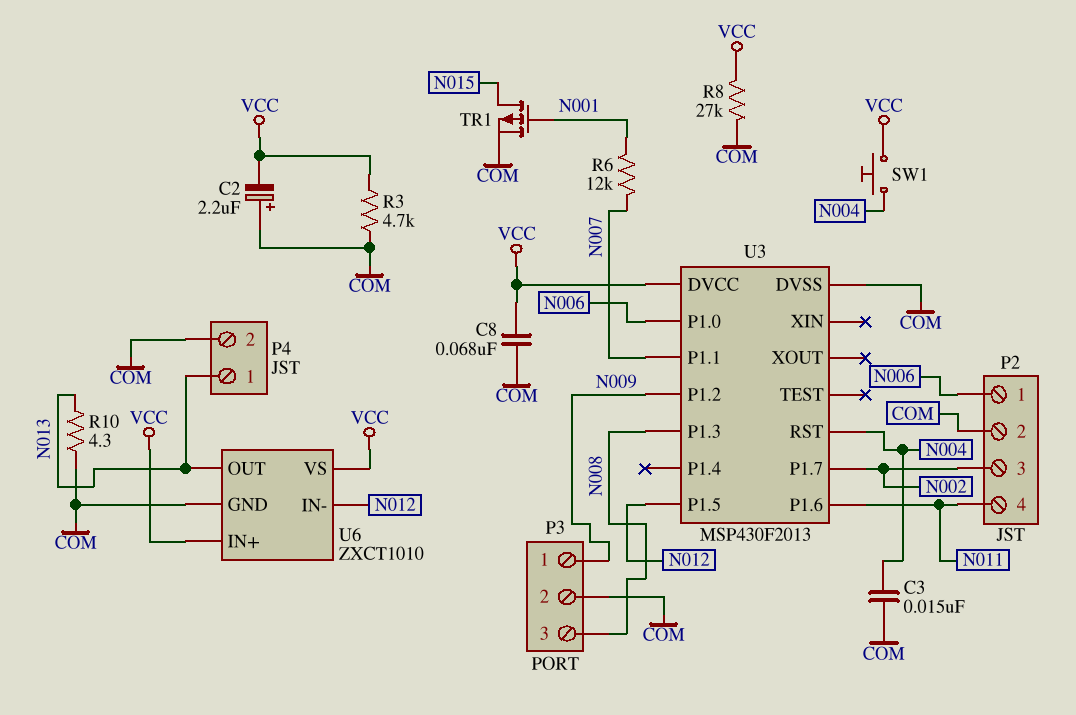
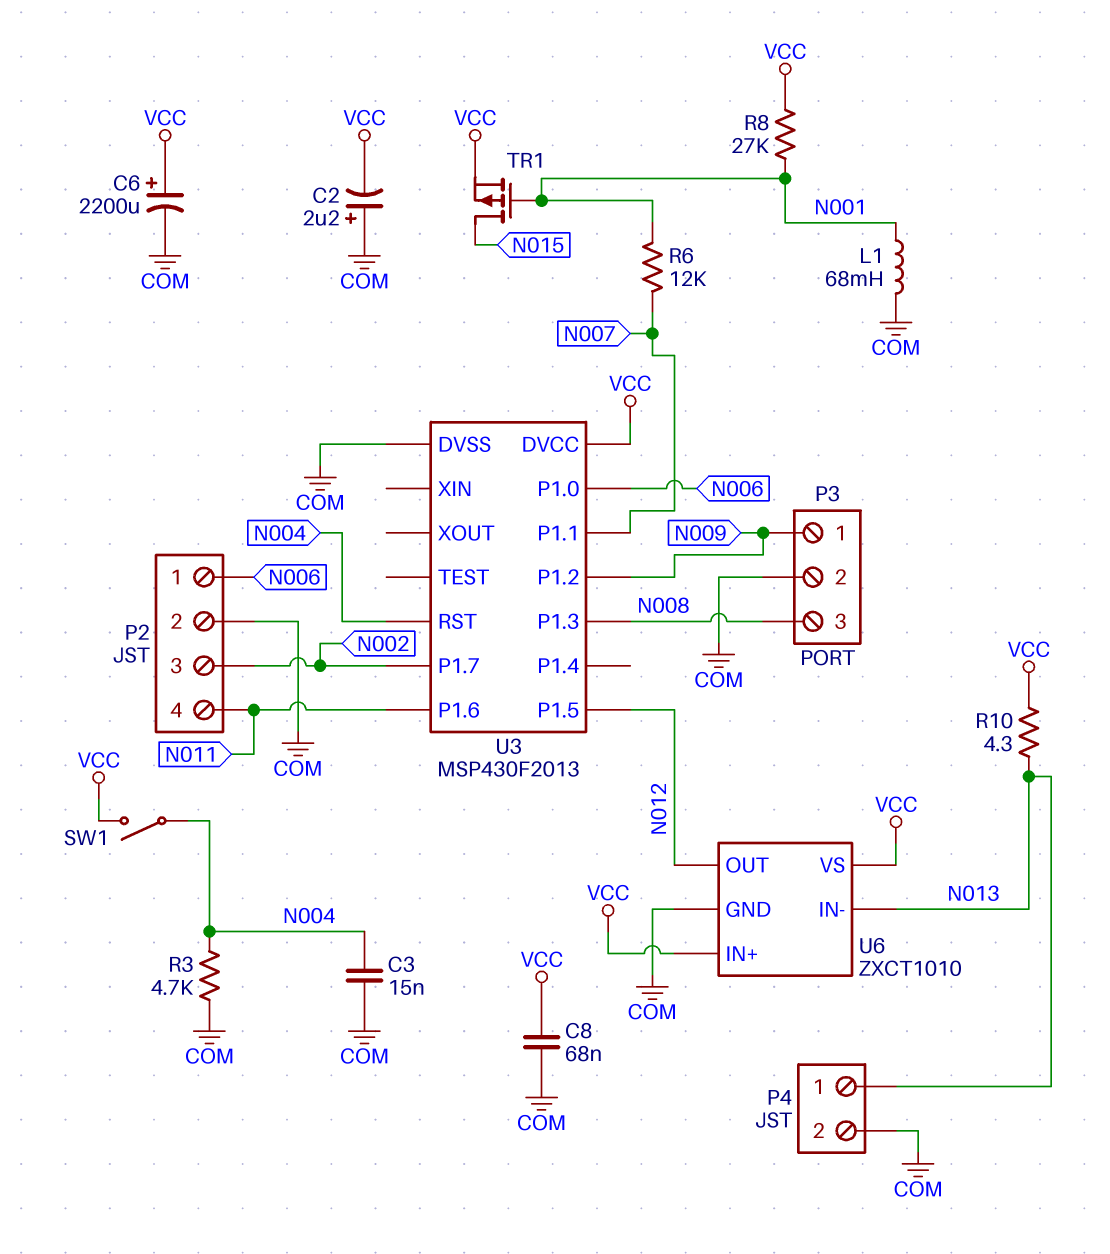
C6: none -> 2200uF (plus VCC, minus COM)
L1: none -> 68mH (COM, N001)
R3: 4.7k (COM, VCC) -> 4.7k (COM, N004)
R8: 27k (COM, VCC) -> 27k (N001, VCC)
R10: 4.3 (COM, N013) -> 4.3 (N013, VCC)
SW1: button (N004, VCC) -> switch (N004, VCC)
TR1: PMOS (G N001, D N015, S COM) -> PMOS (G N001, D N015, S VCC)
U6 pin IN-: N012 -> N013
U6 pin OUT: N013 -> N012

